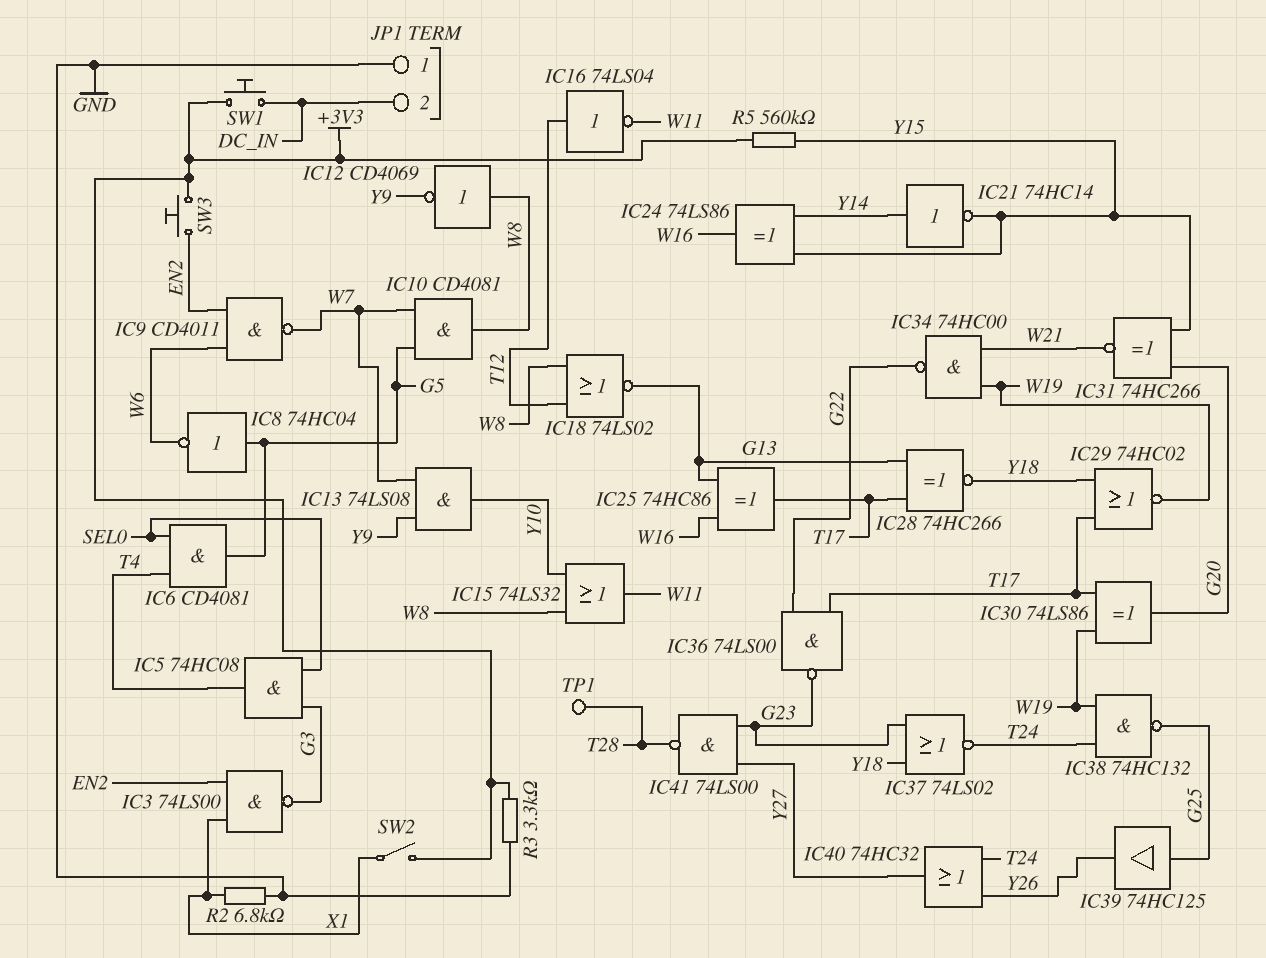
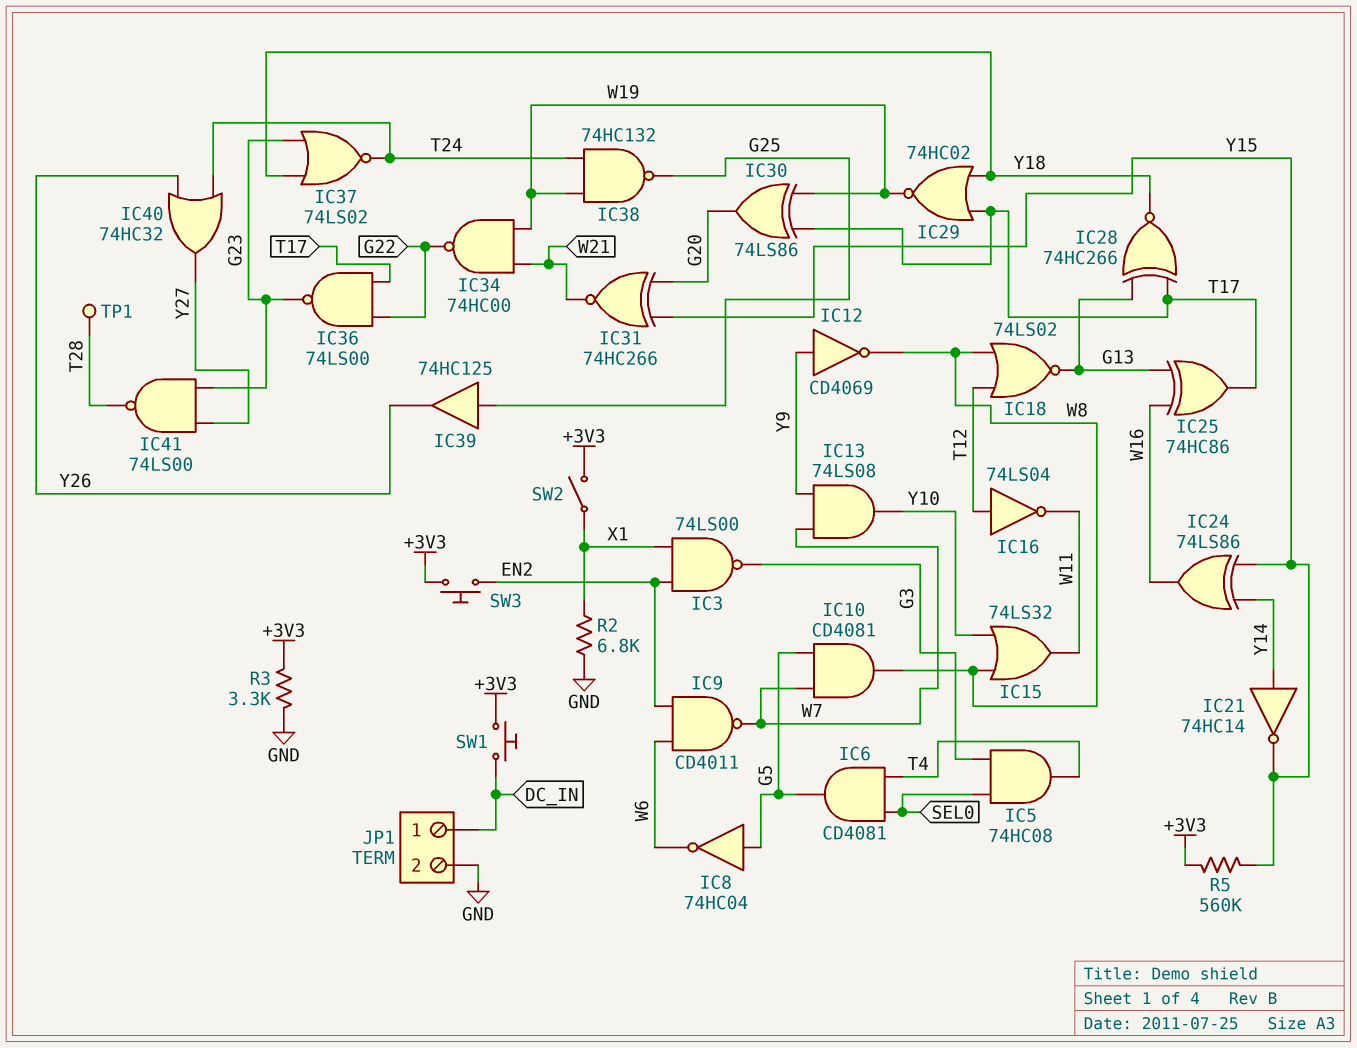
IC12: NOT CD4069 (in W8, out Y9) -> NOT CD4069 (in Y9, out W8)
JP1 pin 1: GND -> DC_IN
JP1 pin 2: DC_IN -> GND

